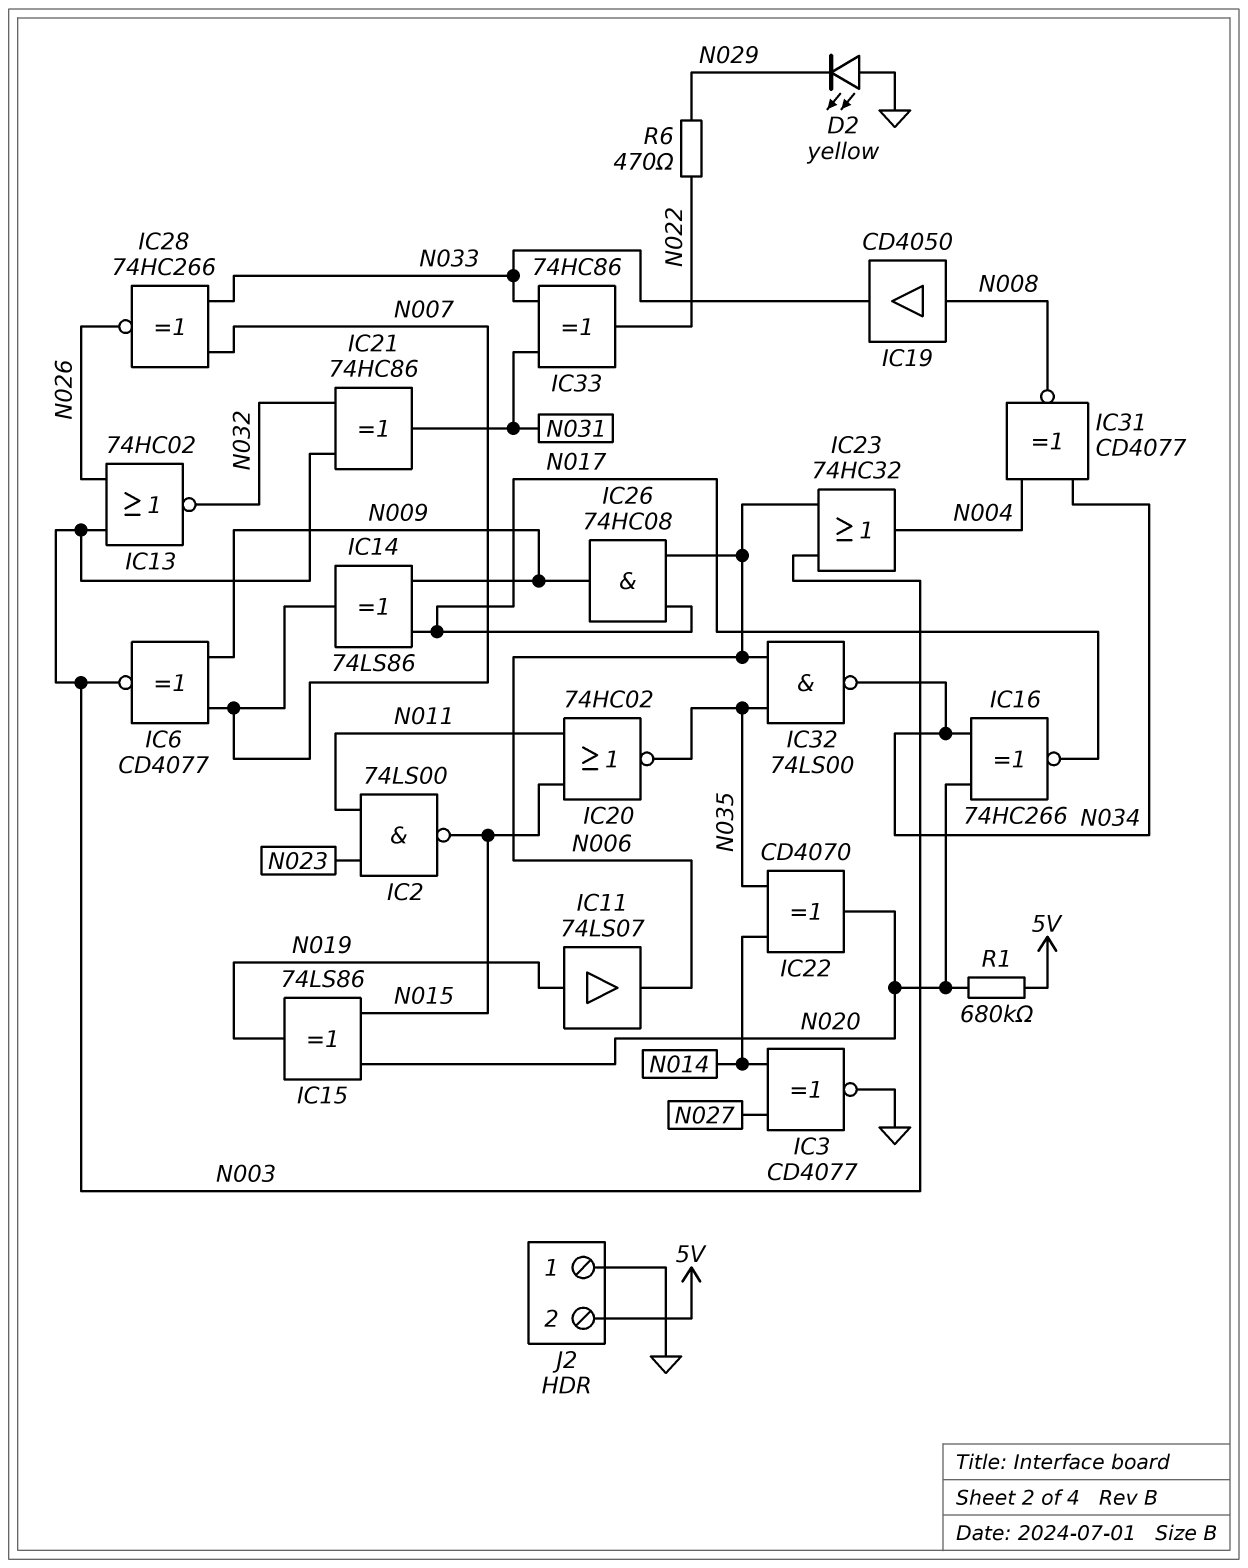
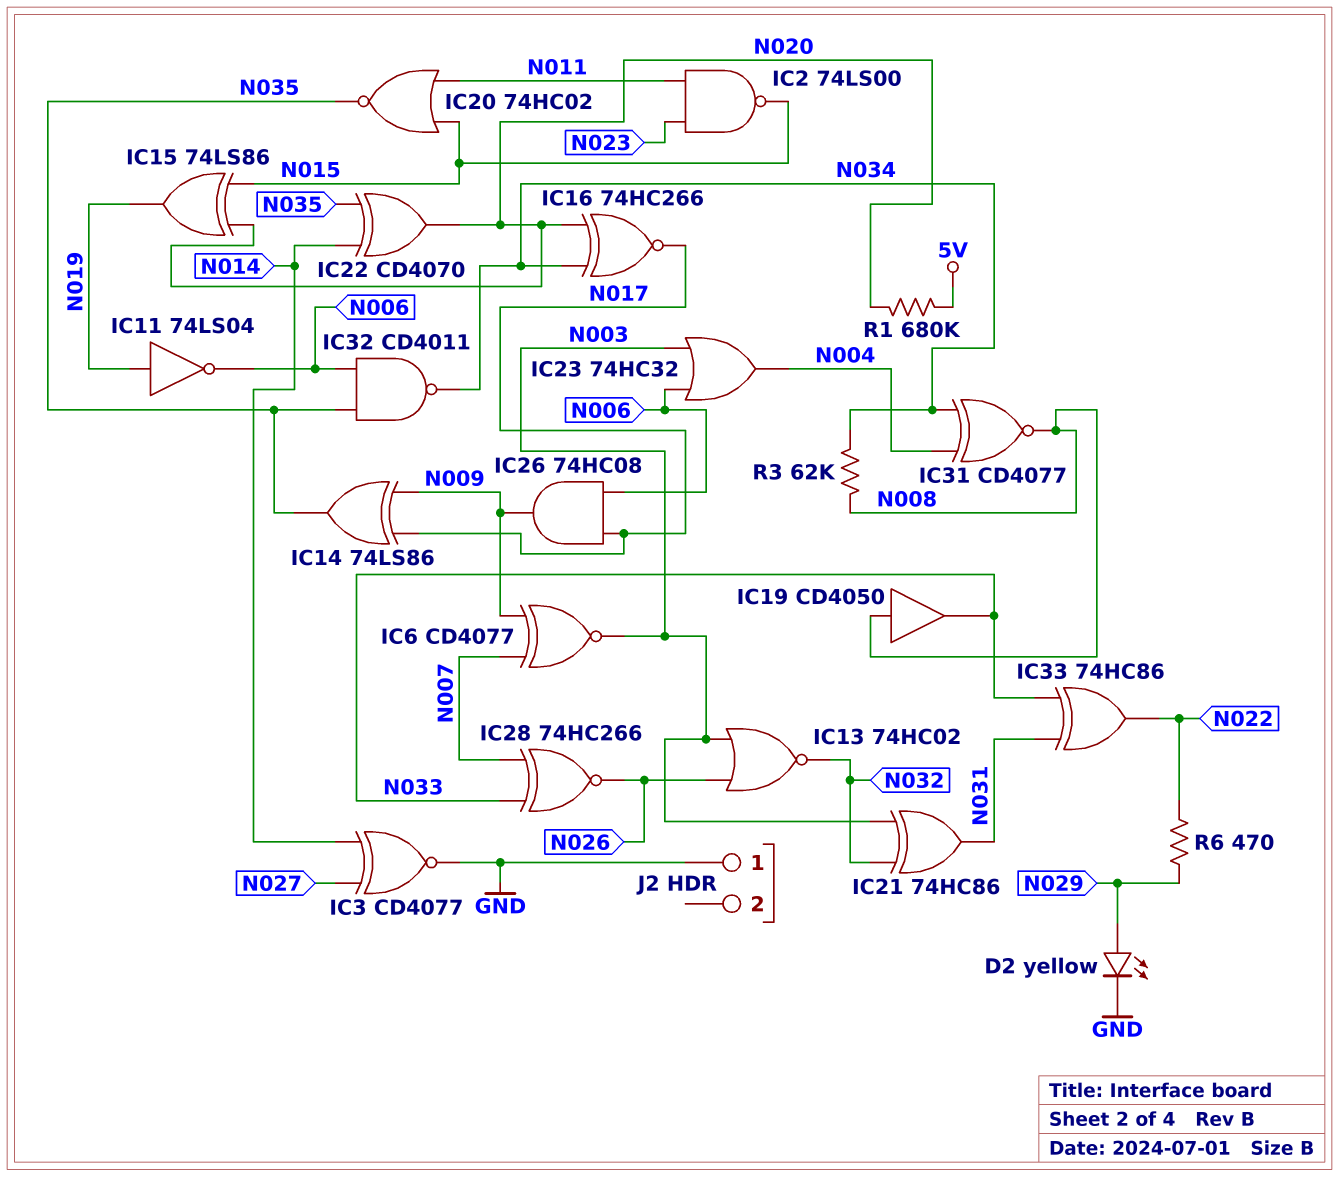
D2: LED yellow (A GND, K N029) -> LED yellow (A N029, K GND)
IC11: buffer 74LS07 (in N019, out N006) -> NOT 74LS04 (in N019, out N006)
IC14: XOR 74LS86 (in N009, in N017, out N007) -> XOR 74LS86 (in N009, in N017, out N035)
IC32: NAND 74LS00 (in N006, in N035, out N034) -> NAND CD4011 (in N006, in N035, out N034)
J2 pin 2: 5V -> none
R3: none -> 62k (N008, N034)

